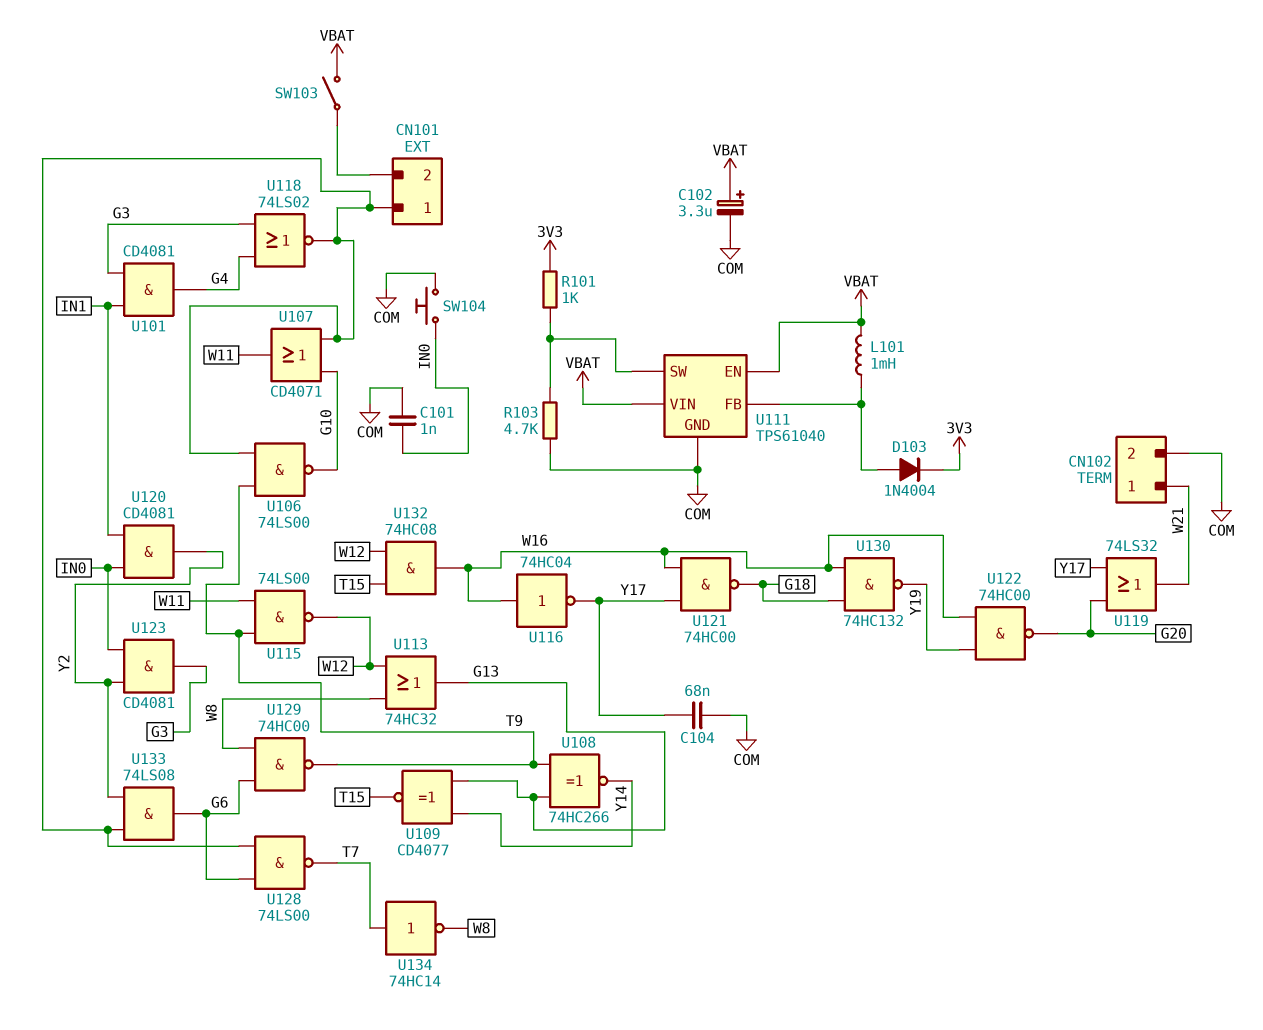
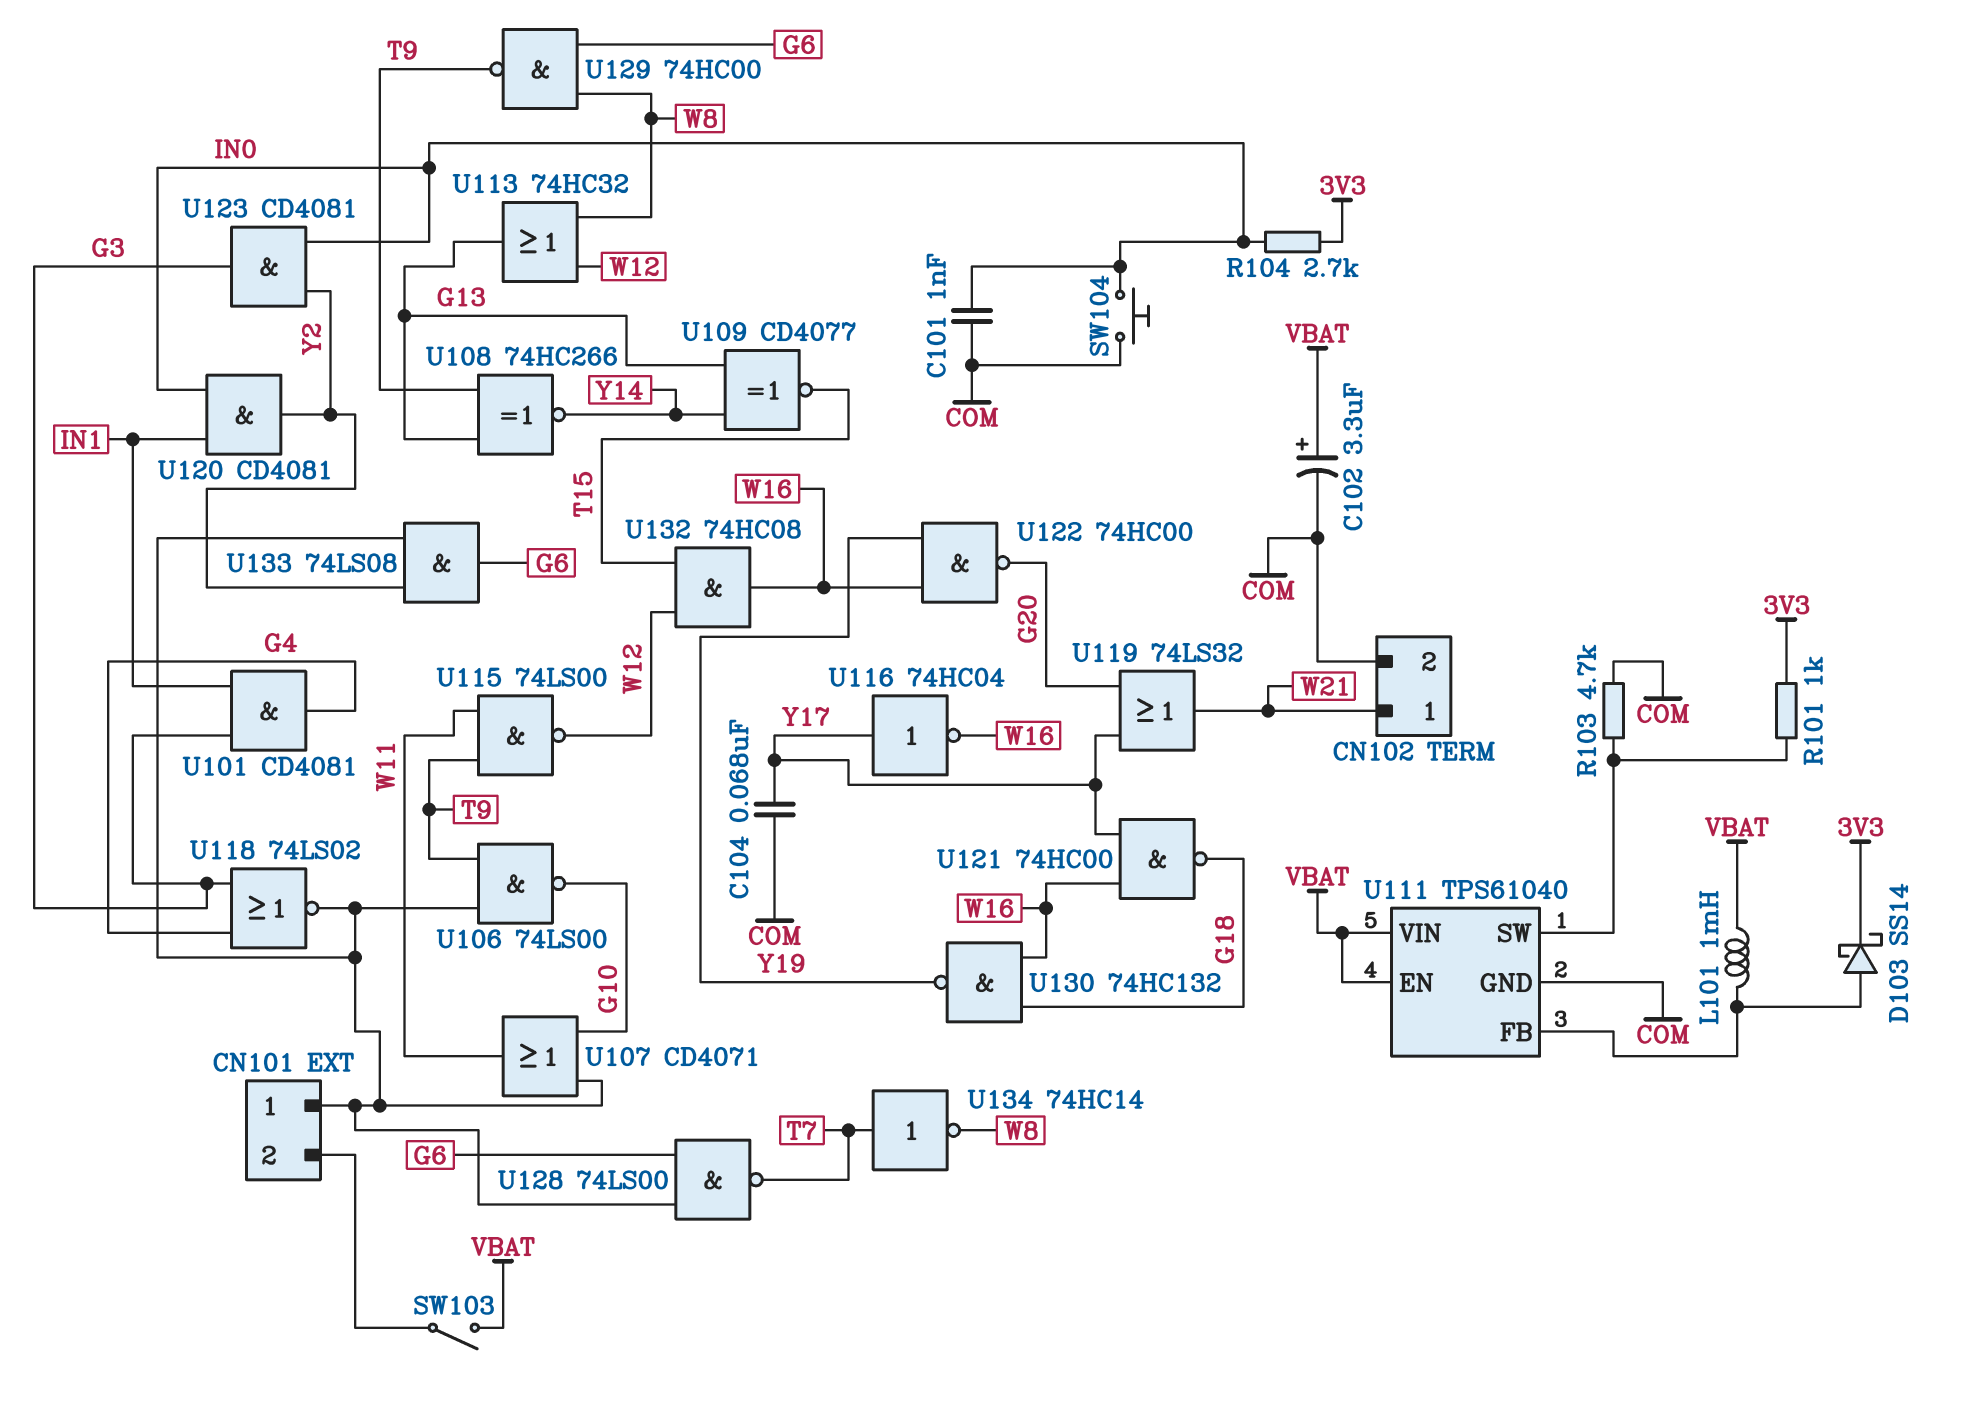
D103: diode 1N4004 (A U111/FB, K 3V3) -> schottky SS14 (A U111/FB, K 3V3)
R104: none -> 2.7k (3V3, IN0)
U116: NOT 74HC04 (in W16, out Y17) -> NOT 74HC04 (in Y17, out W16)

